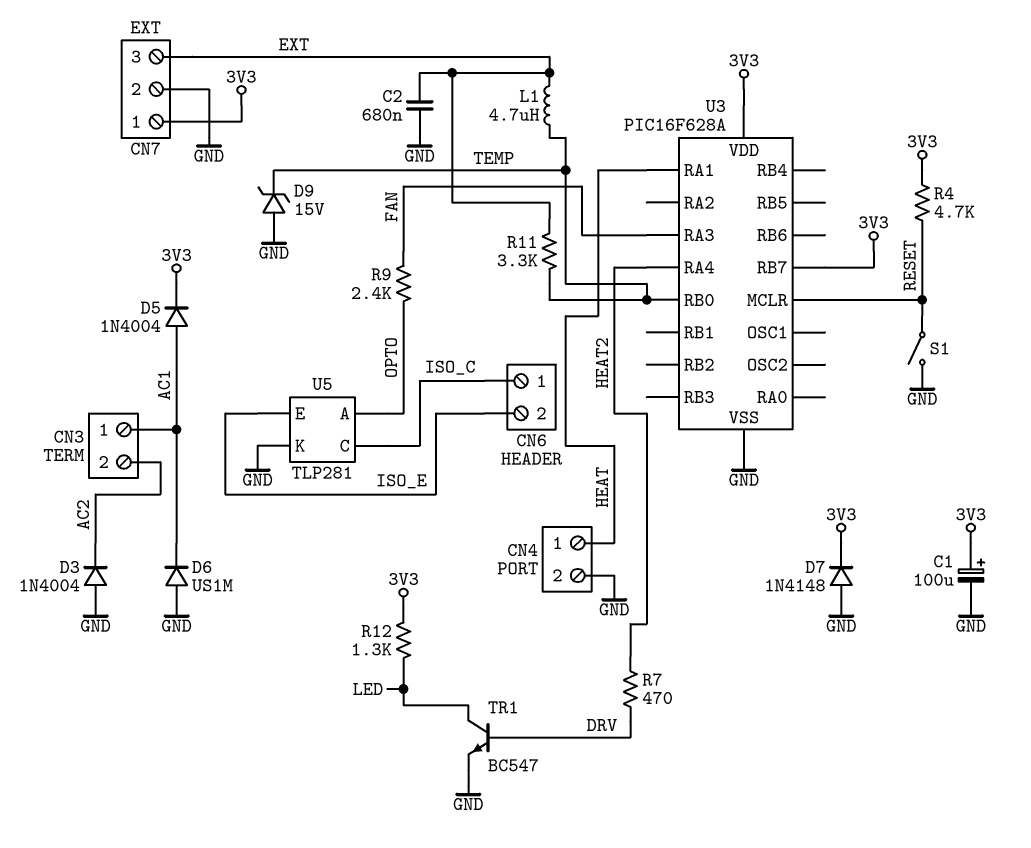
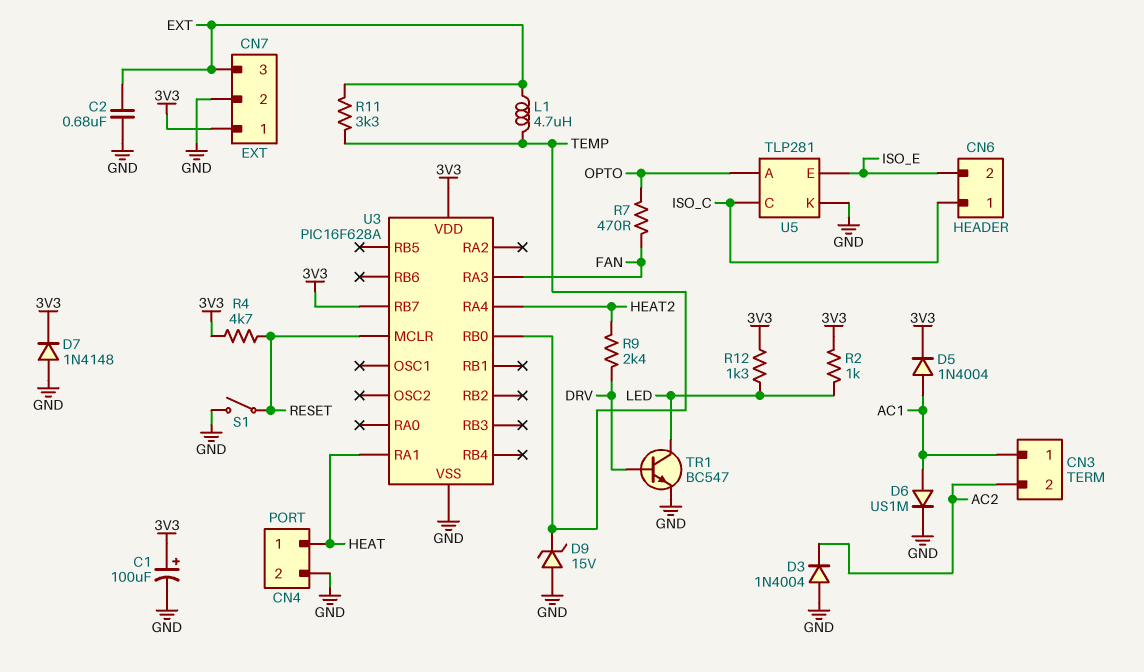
D6: diode US1M (A GND, K AC1) -> diode US1M (A AC1, K GND)
R2: none -> 1k (3V3, LED)
R7: 470 (DRV, HEAT2) -> 470 (FAN, OPTO)
R9: 2.4k (FAN, OPTO) -> 2.4k (DRV, HEAT2)

